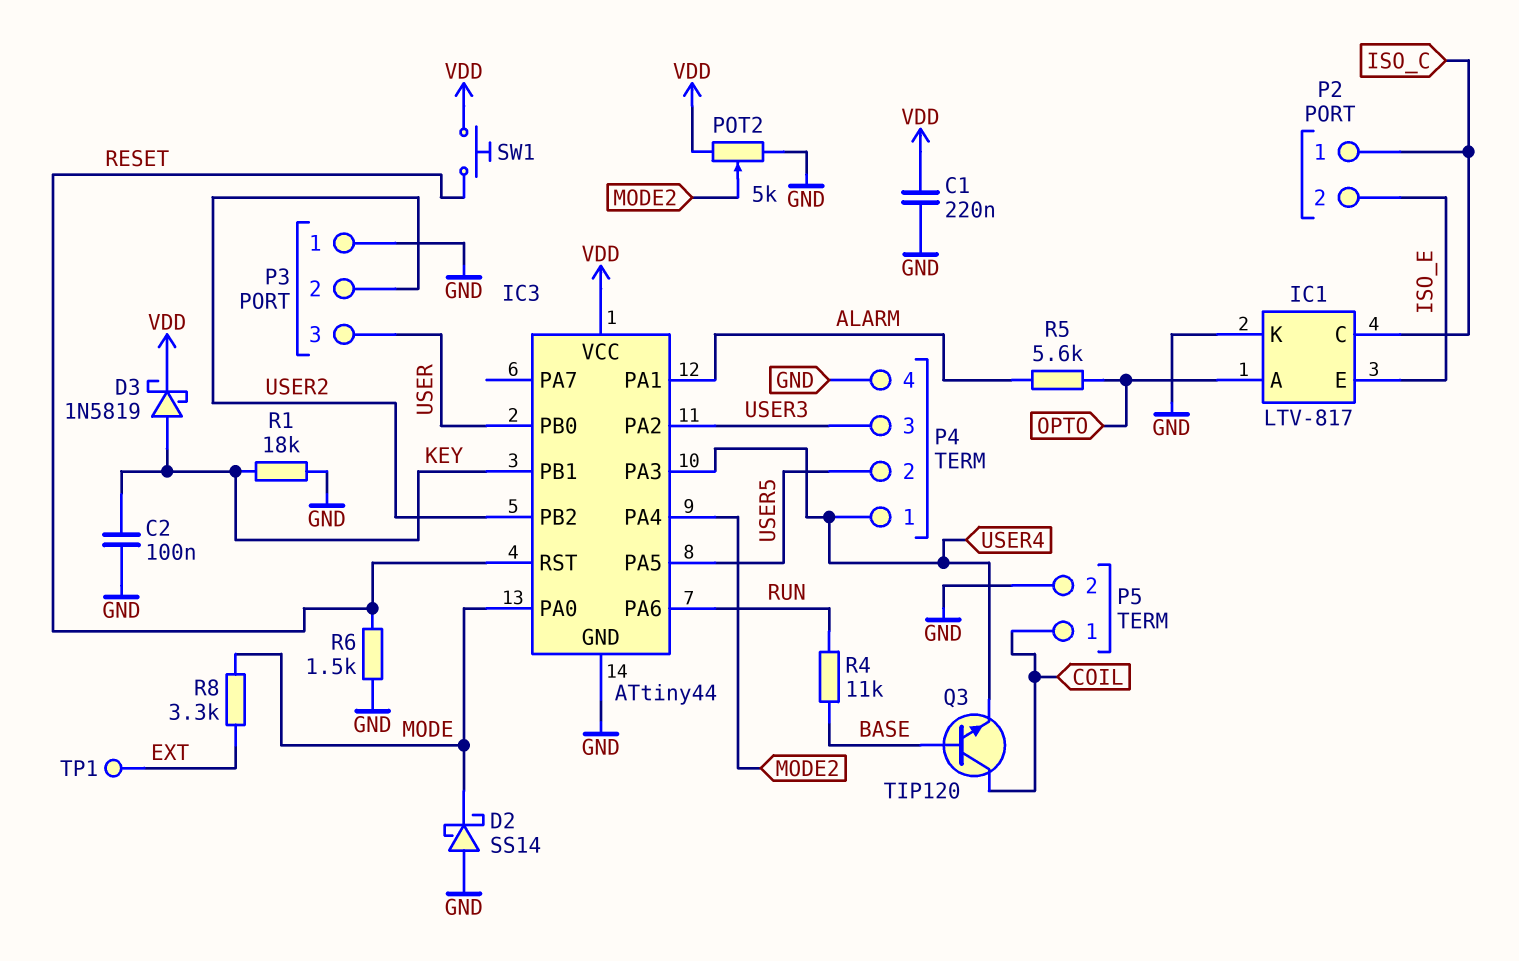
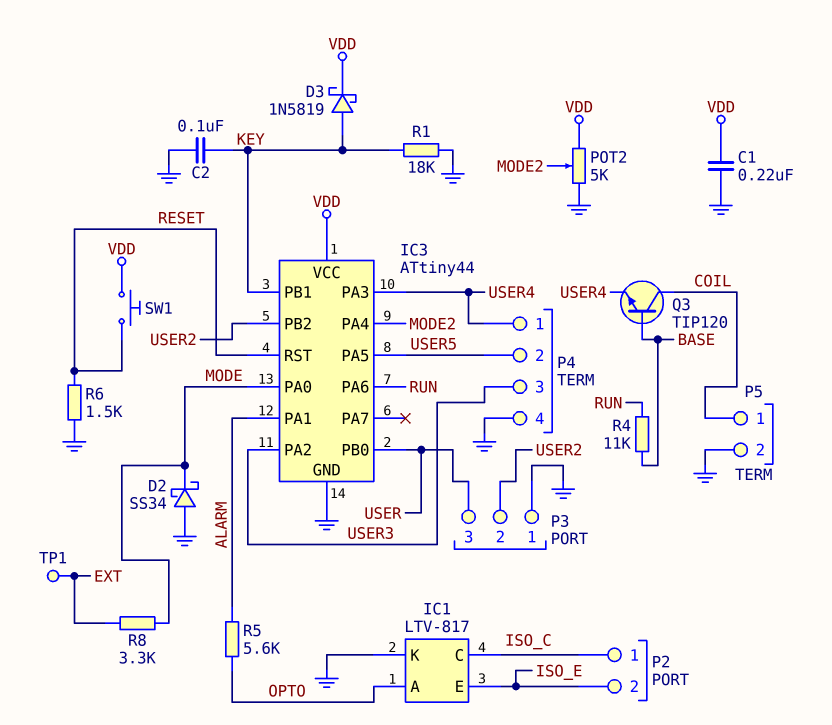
D2: schottky SS14 (A GND, K MODE) -> schottky SS34 (A GND, K MODE)

